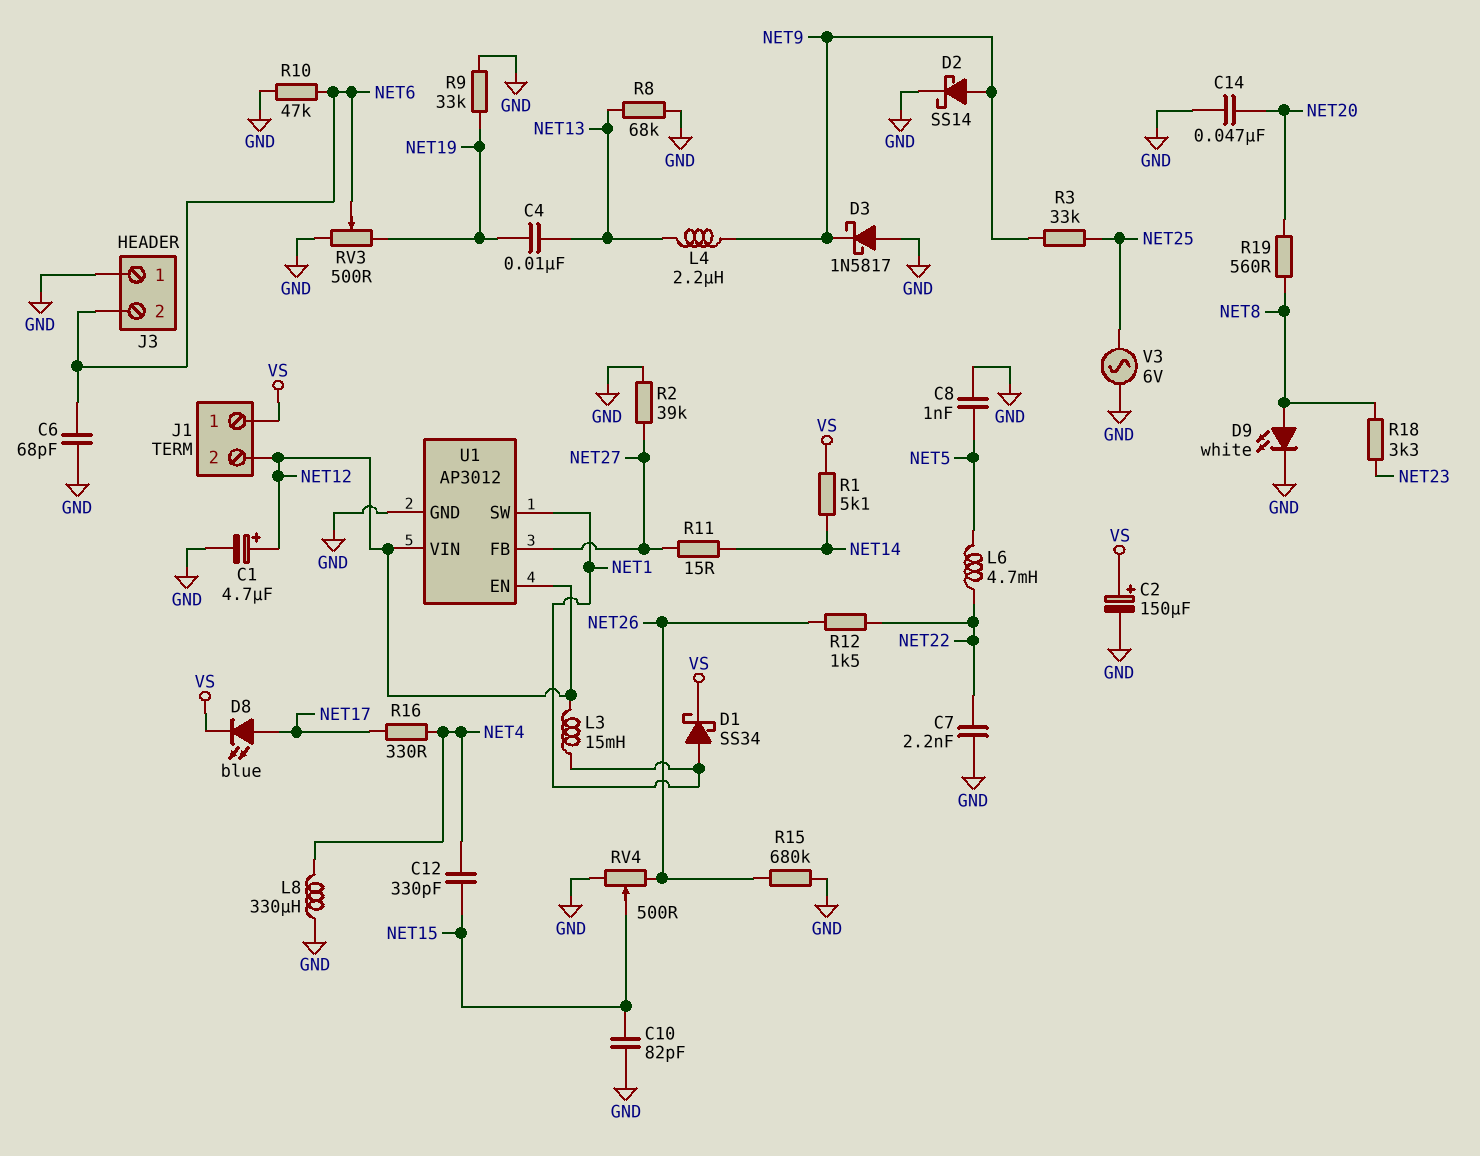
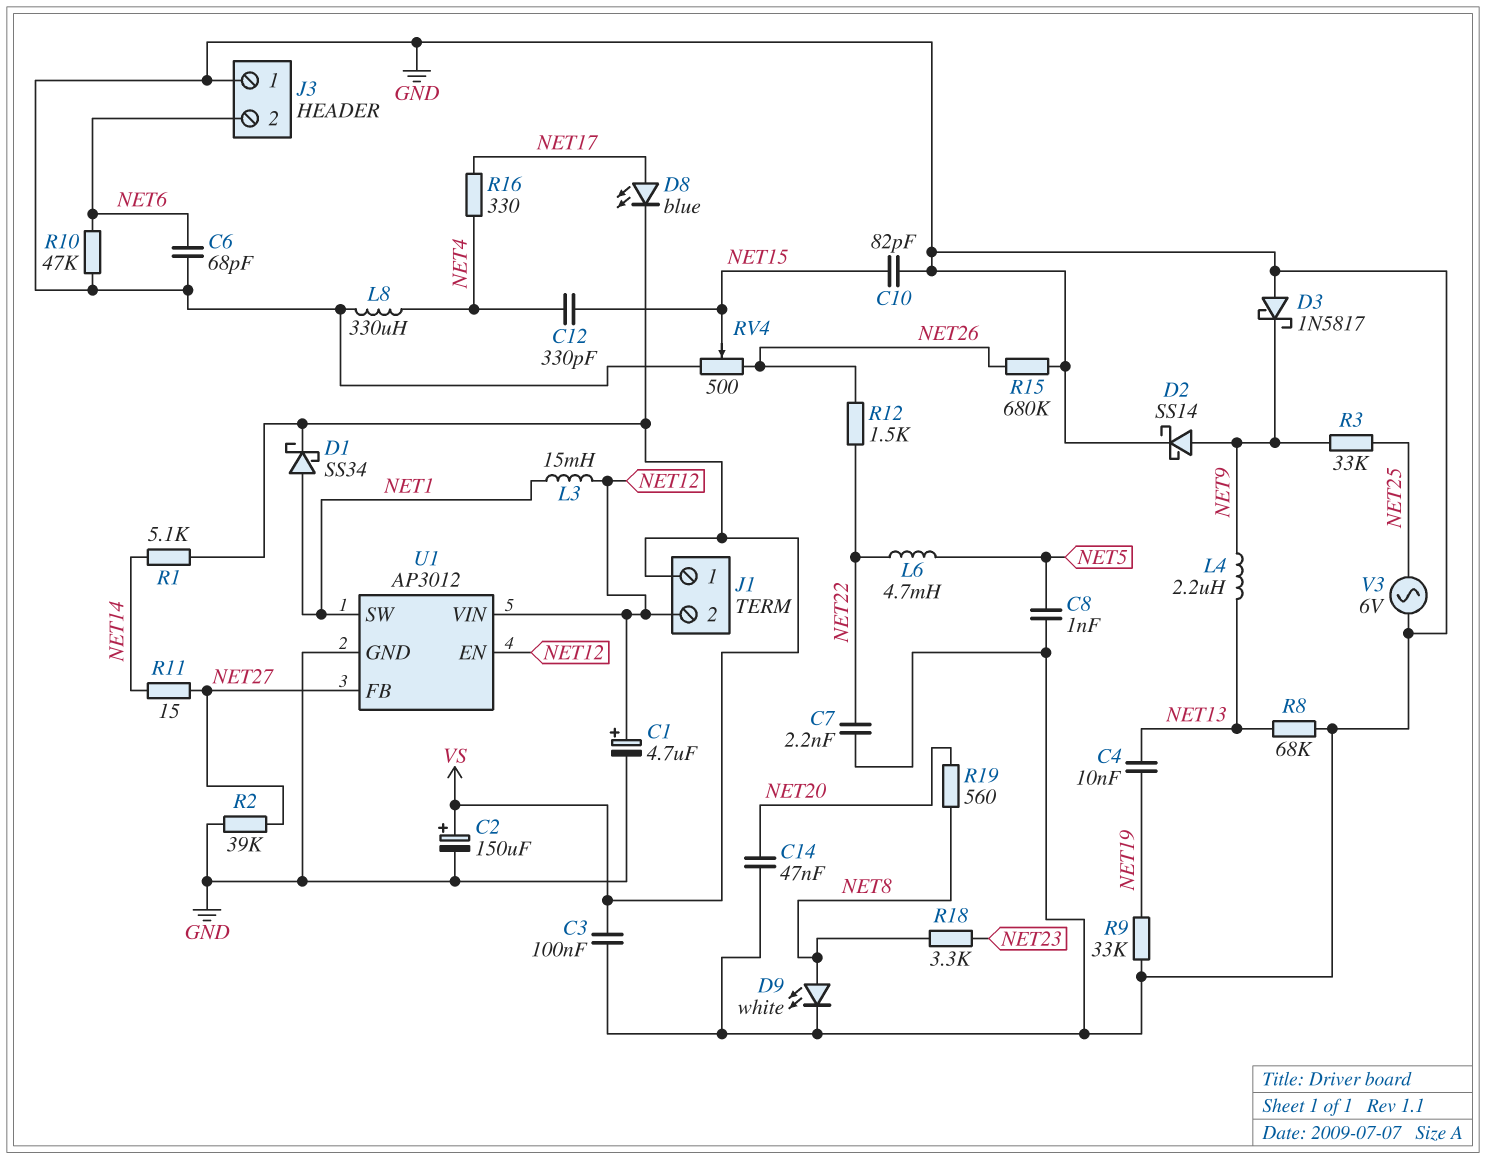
C3: none -> 100nF (GND, VS)
RV3: 500 (GND, NET19, wiper NET6) -> none

